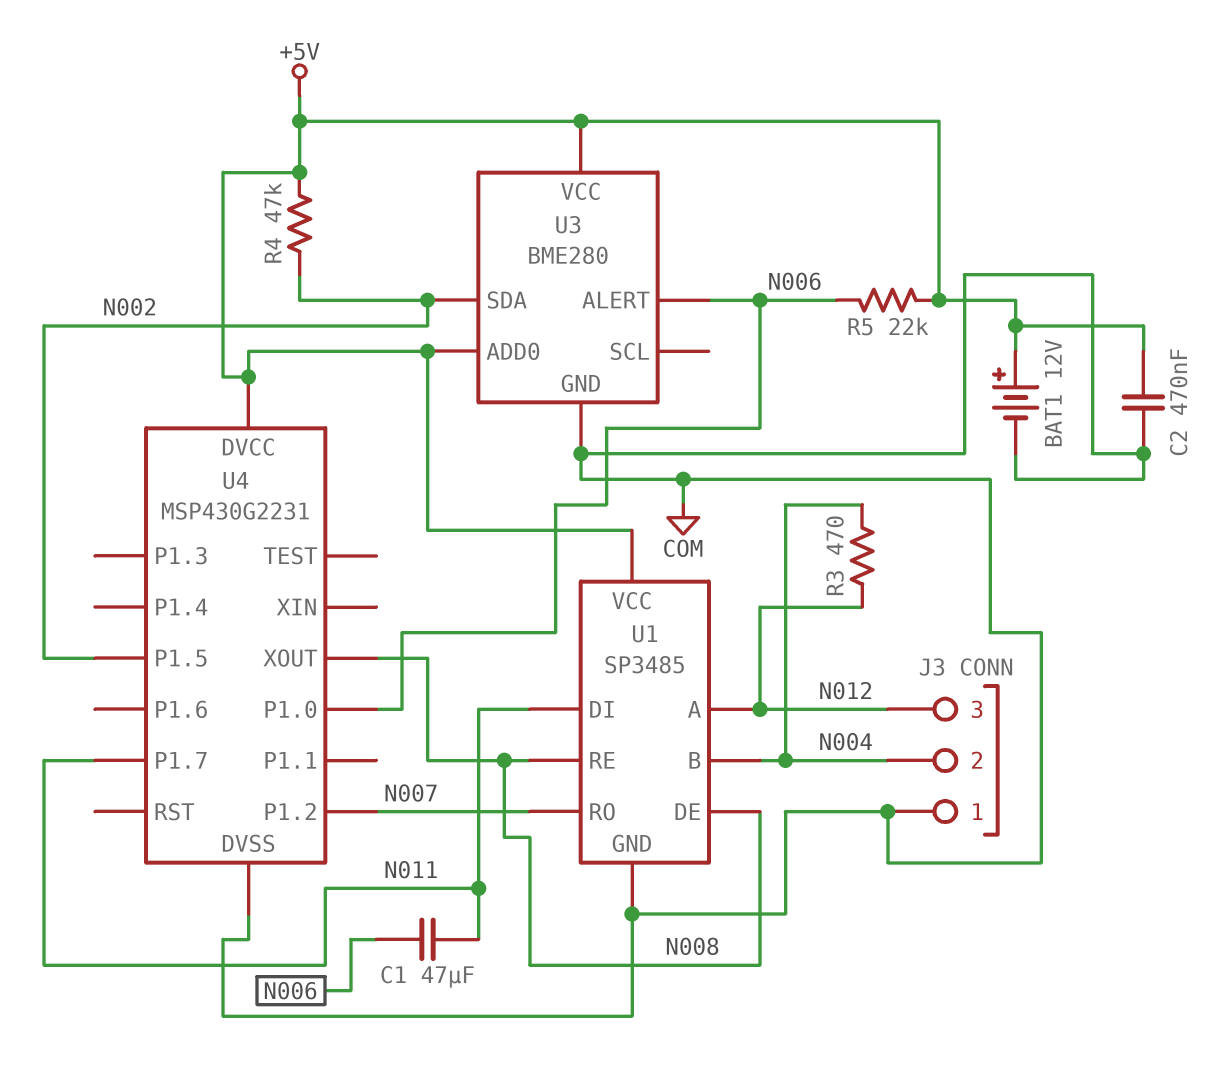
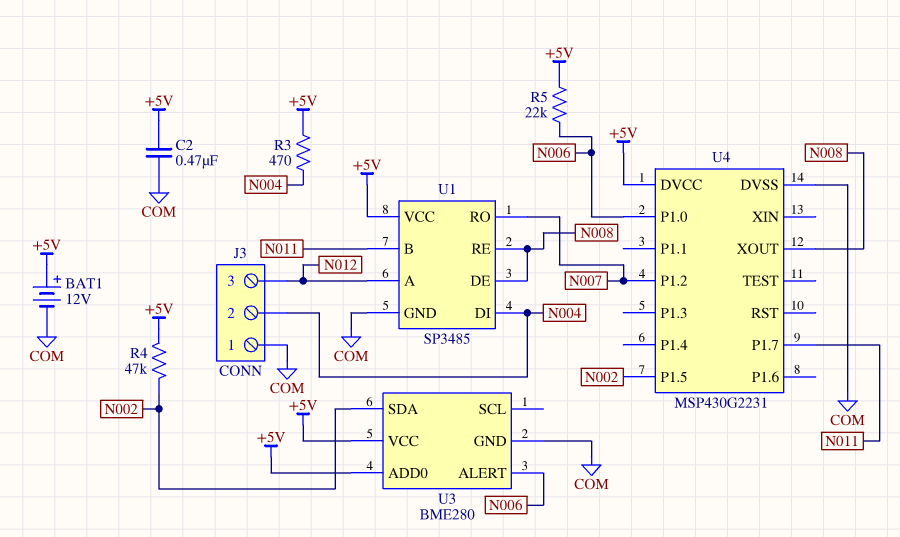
C1: 47uF (N006, N011) -> none
R3: 470 (N004, N012) -> 470 (+5V, N004)
U1 pin B: N004 -> N011
U1 pin DI: N011 -> N004

